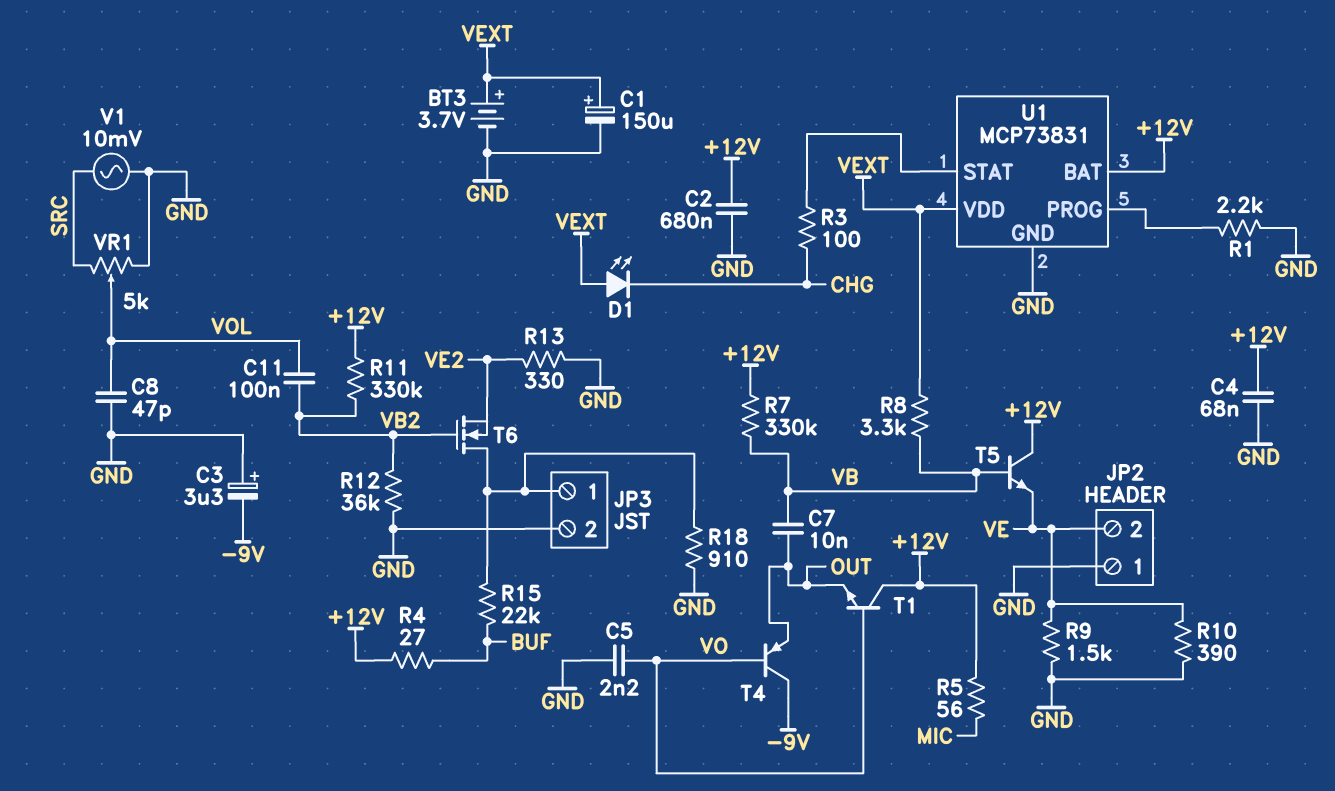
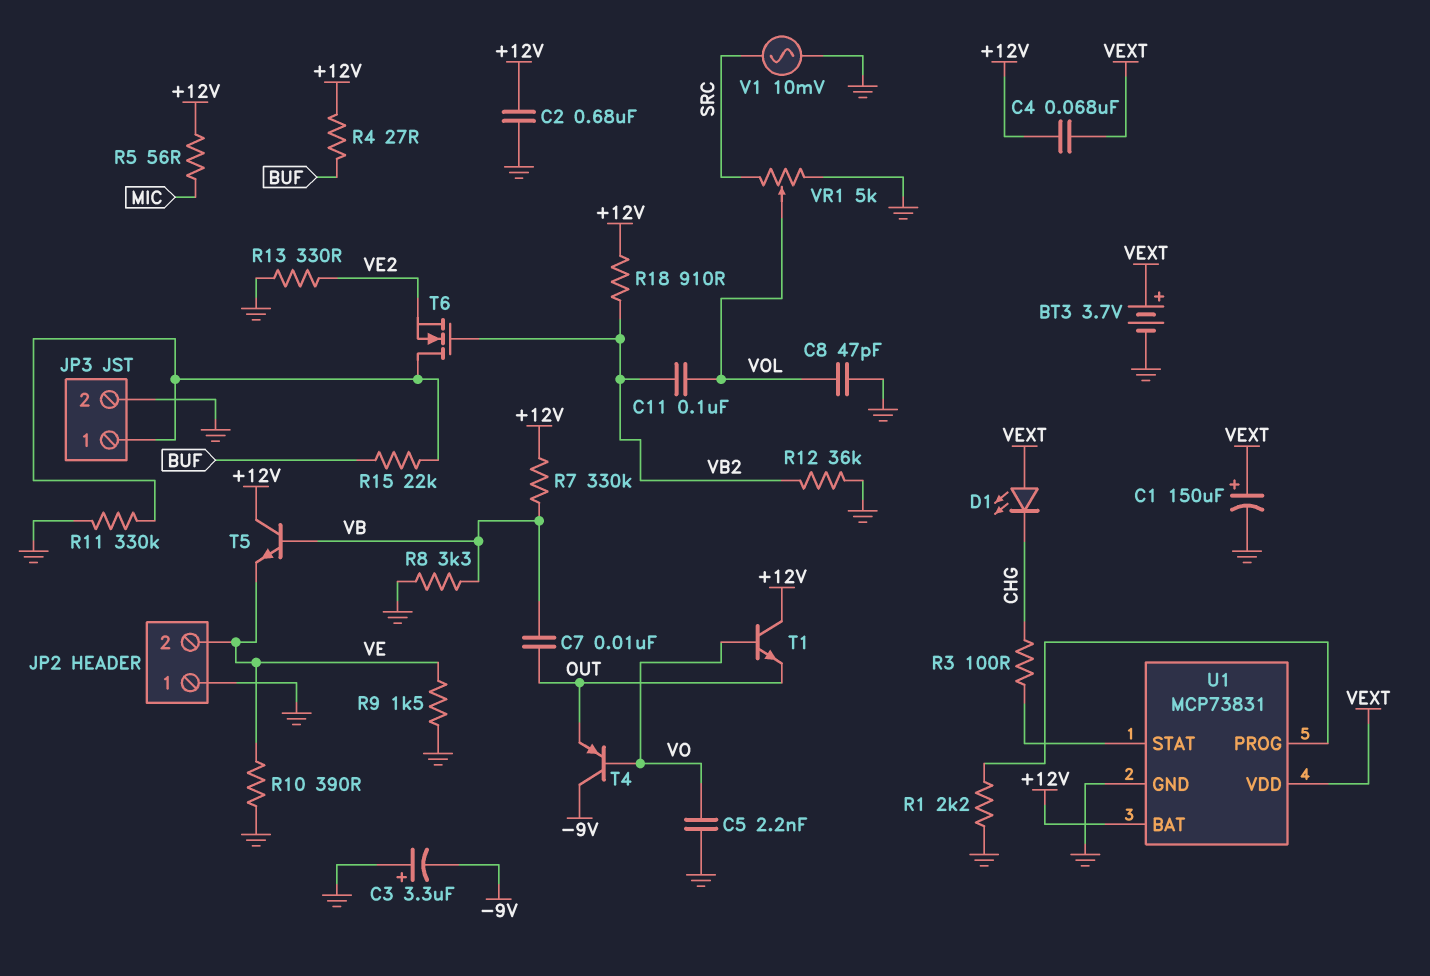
C4: 68nF (+12V, GND) -> 68nF (+12V, VEXT)
R8: 3.3k (VB, VEXT) -> 3.3k (GND, VB)
R11: 330k (+12V, VB2) -> 330k (GND, JP3/1)
R18: 910 (GND, JP3/1) -> 910 (+12V, VB2)

